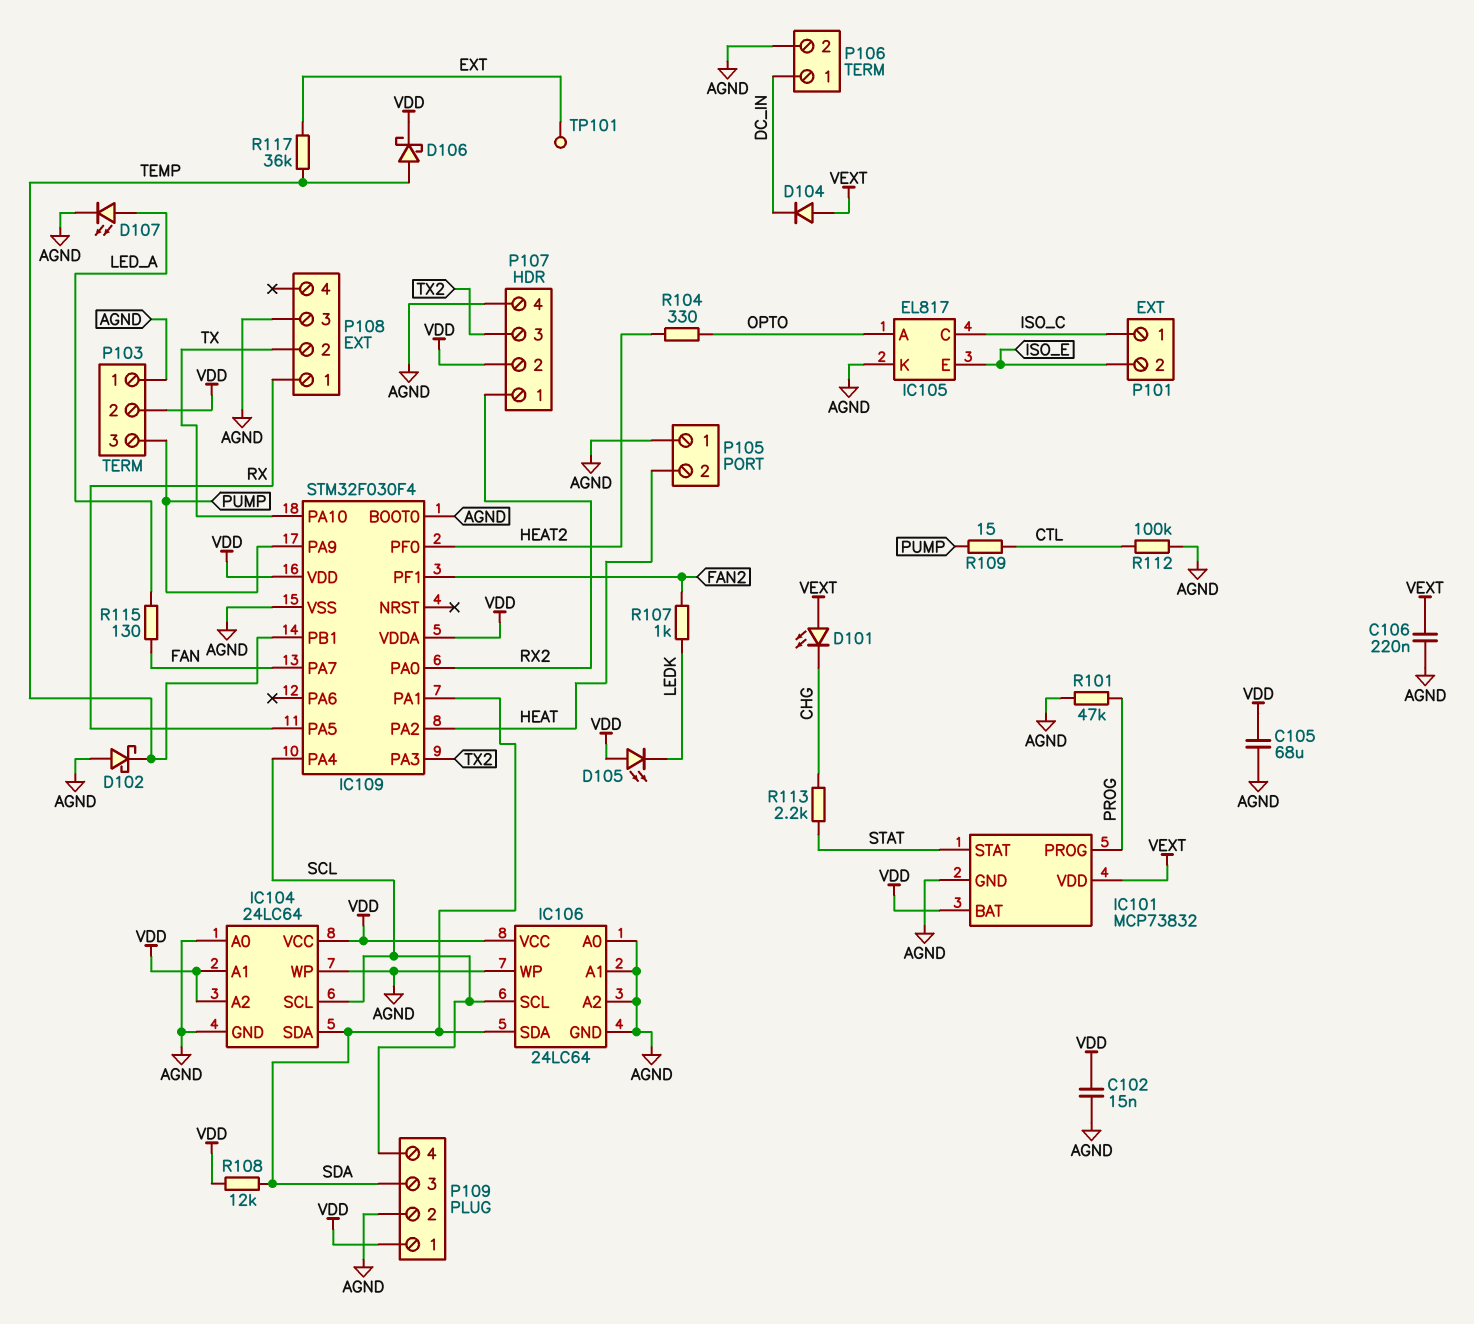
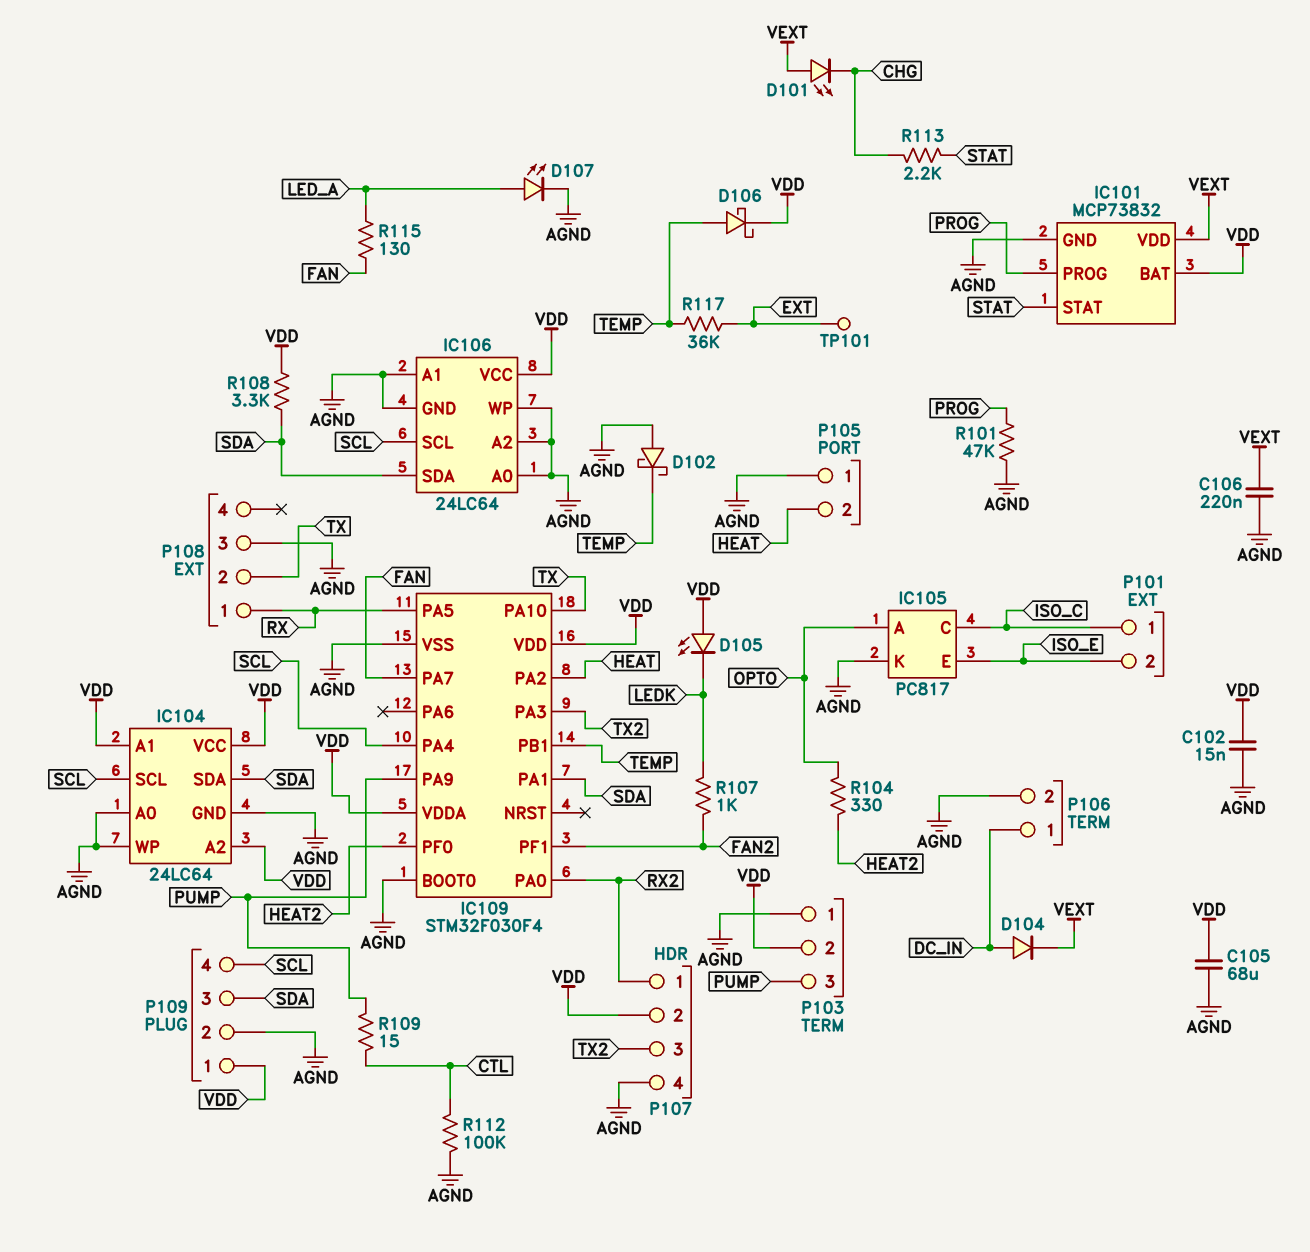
D104: diode (A VEXT, K DC_IN) -> diode (A DC_IN, K VEXT)
IC105: EL817 -> PC817
R108: 12k (SDA, VDD) -> 3.3k (SDA, VDD)

